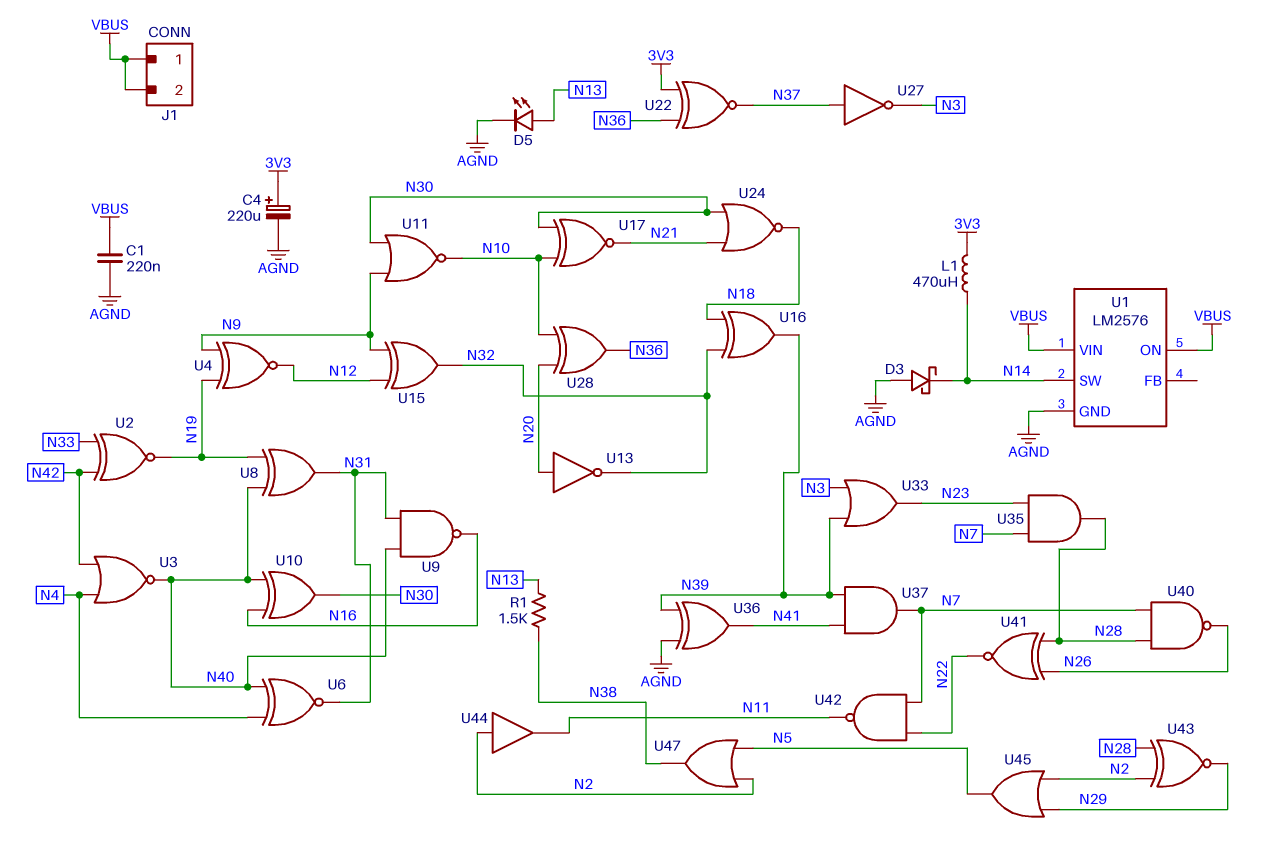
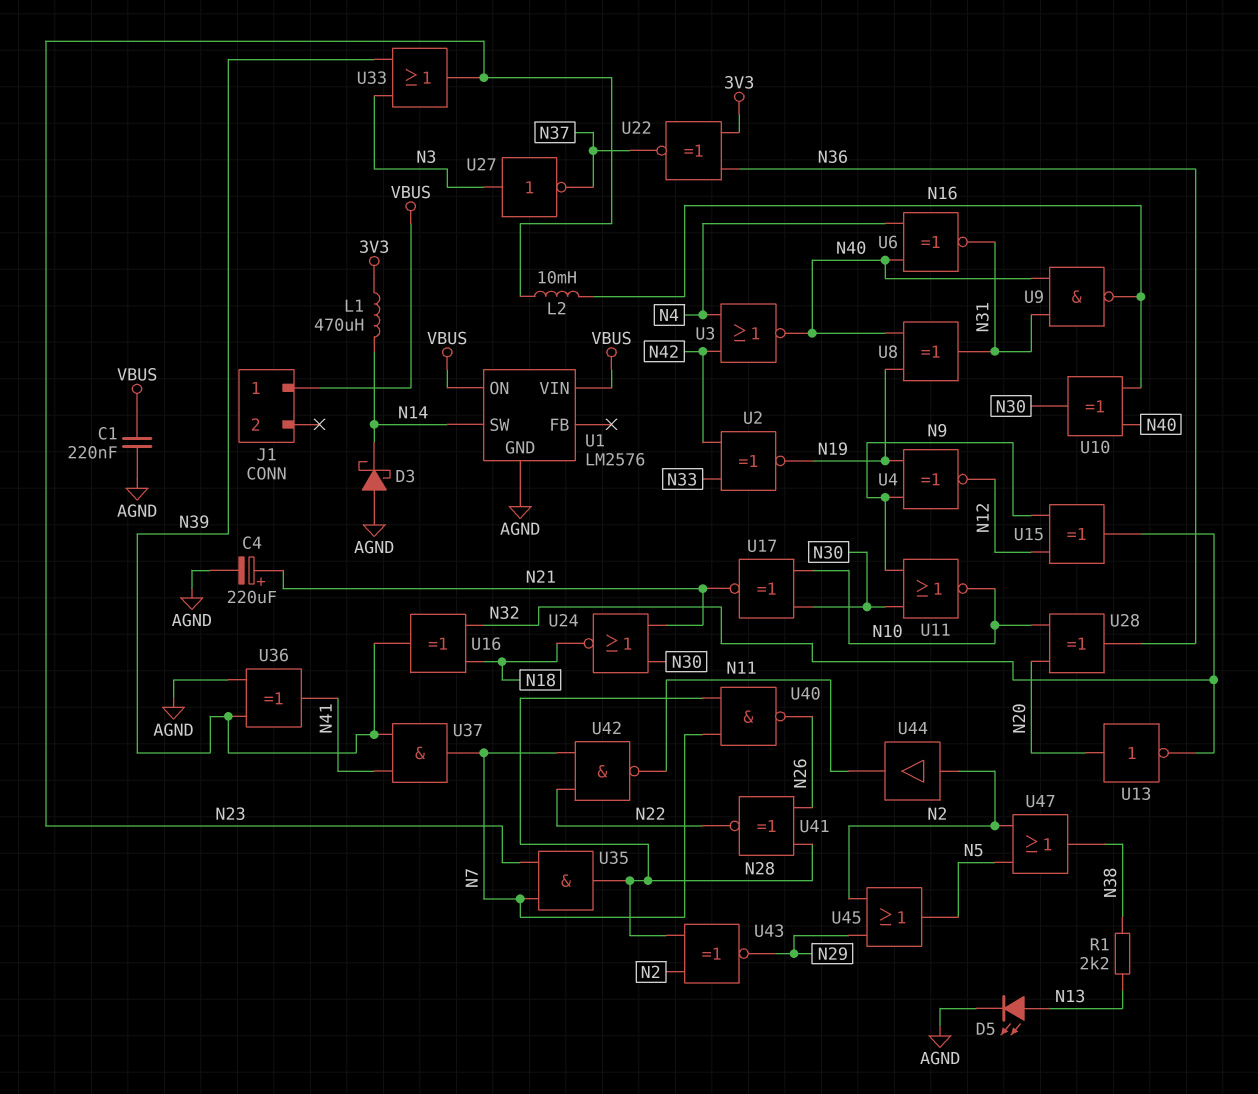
C4: 220uF (plus 3V3, minus AGND) -> 220uF (plus N21, minus AGND)
J1 pin 2: VBUS -> none
L2: none -> 10mH (N16, N23)
R1: 1.5k (N13, N38) -> 2.2k (N13, N38)
U27: NOT (in N37, out N3) -> NOT (in N3, out N37)

